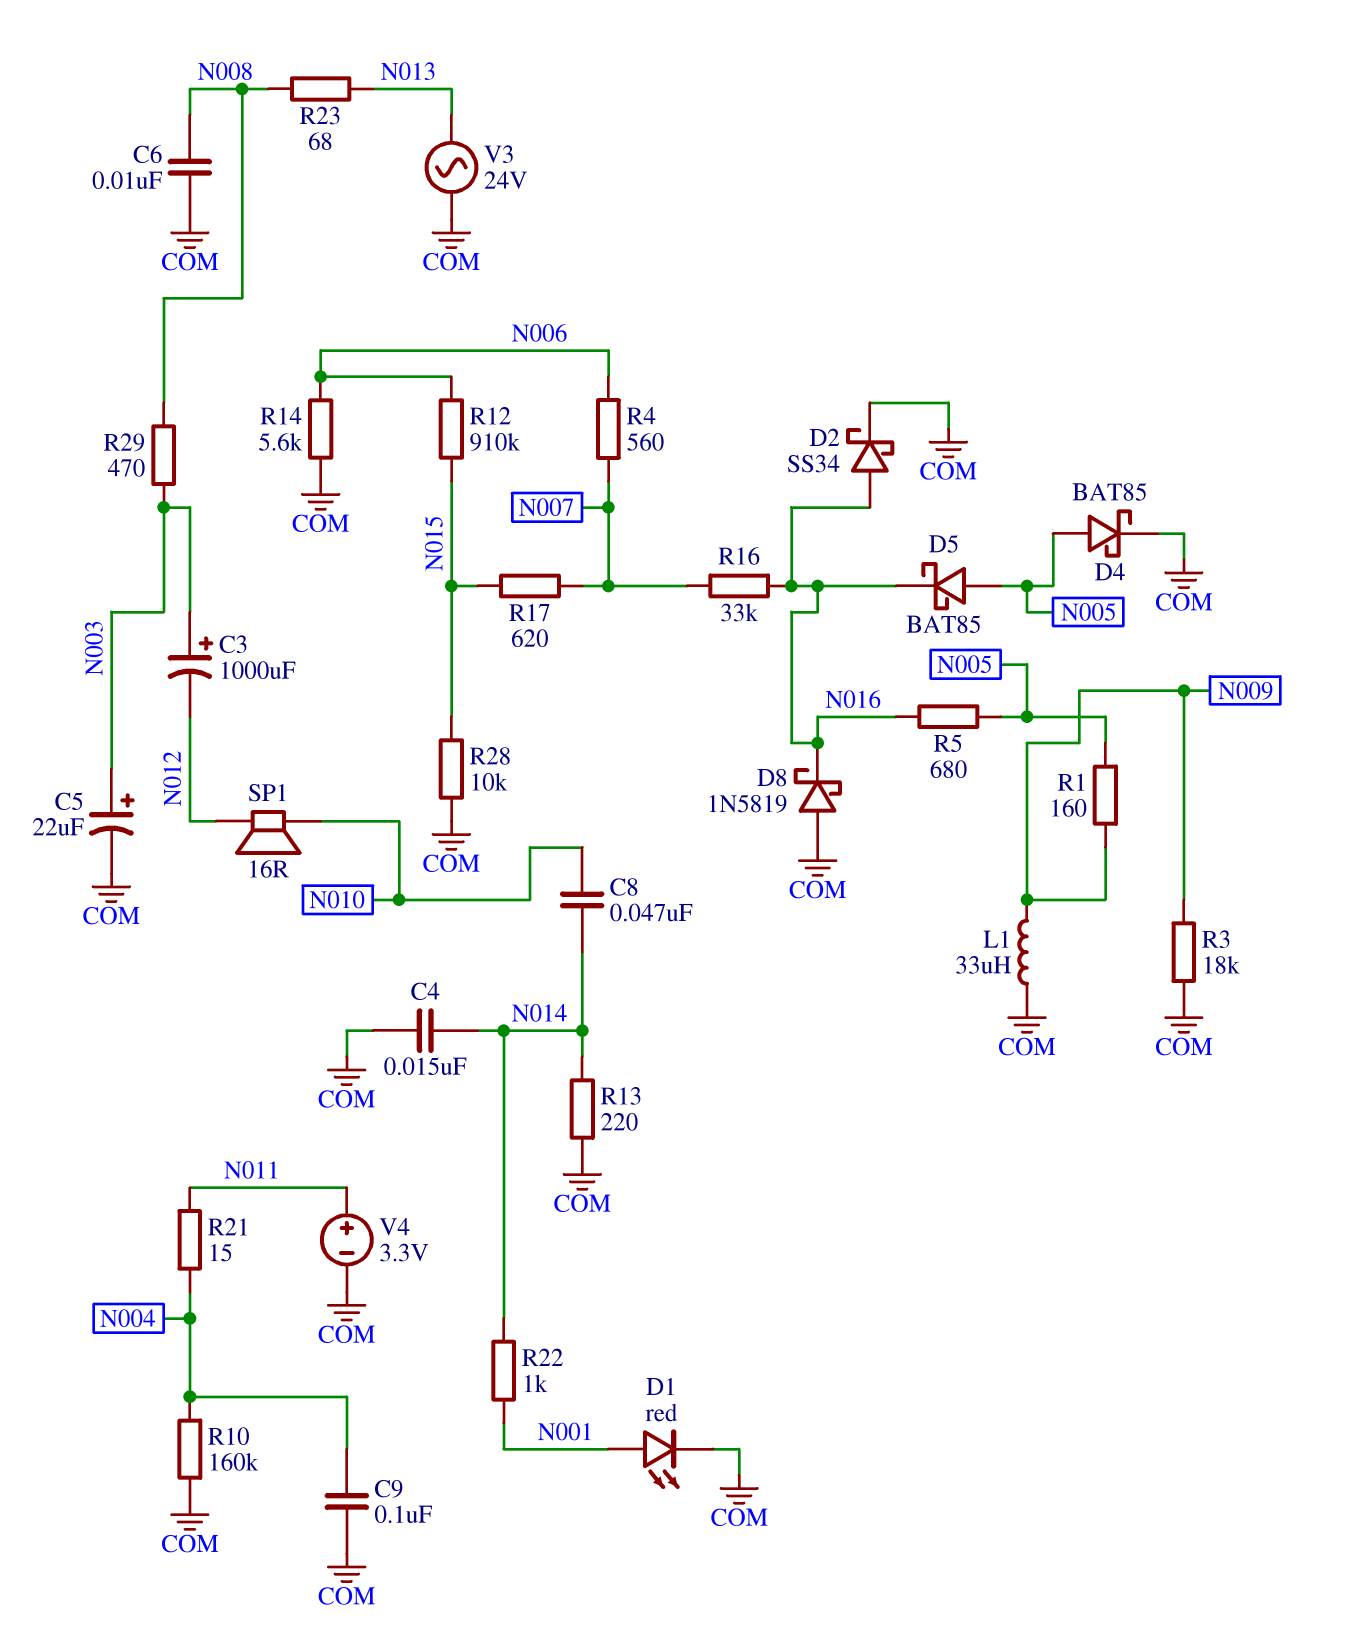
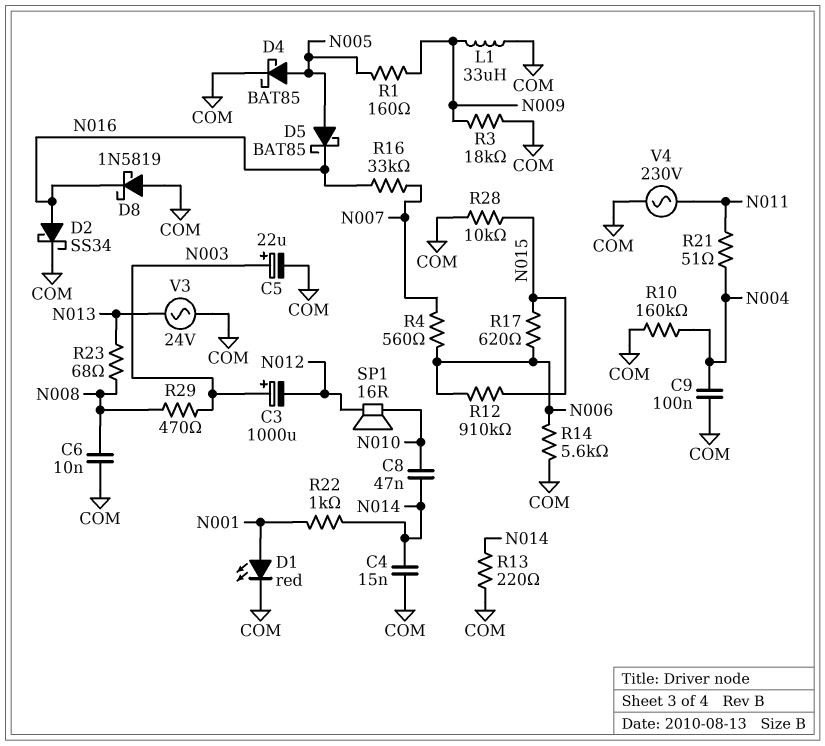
R5: 680 (N005, N016) -> none
R17: 620 (N007, N015) -> 620 (N006, N015)
R21: 15 (N004, N011) -> 51 (N004, N011)
V4: 3.3V (plus N011, minus COM) -> AC 230V (COM, N011)

